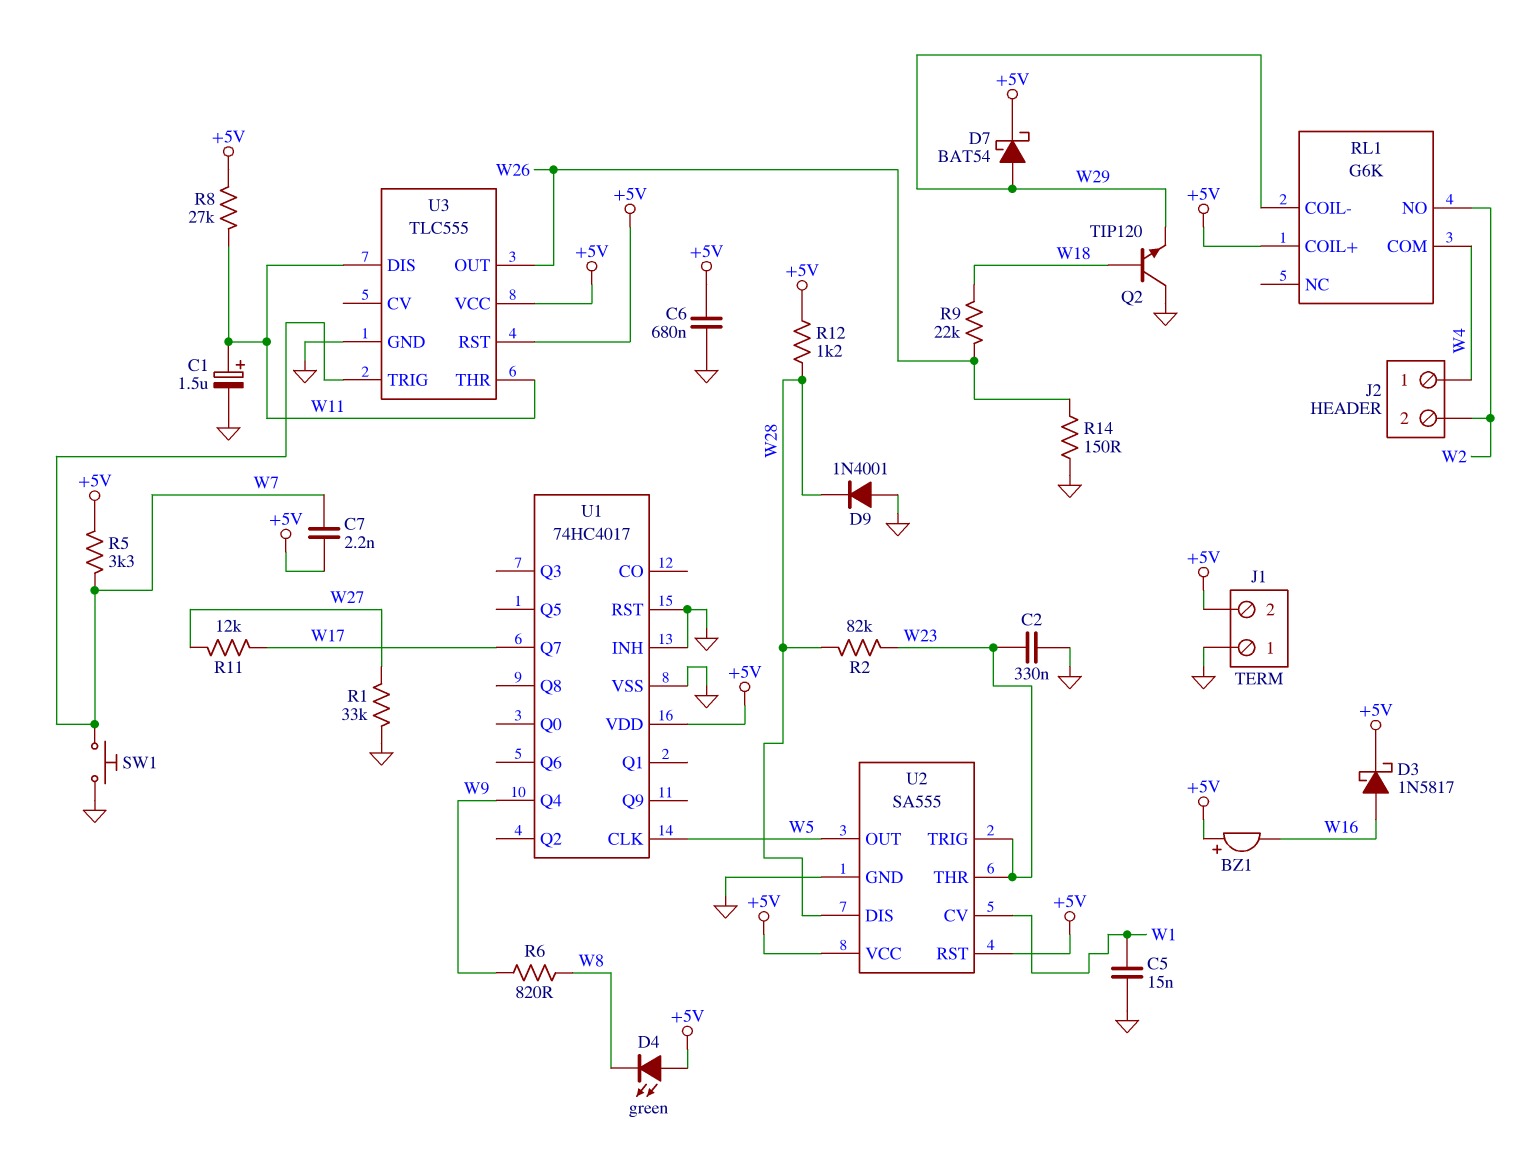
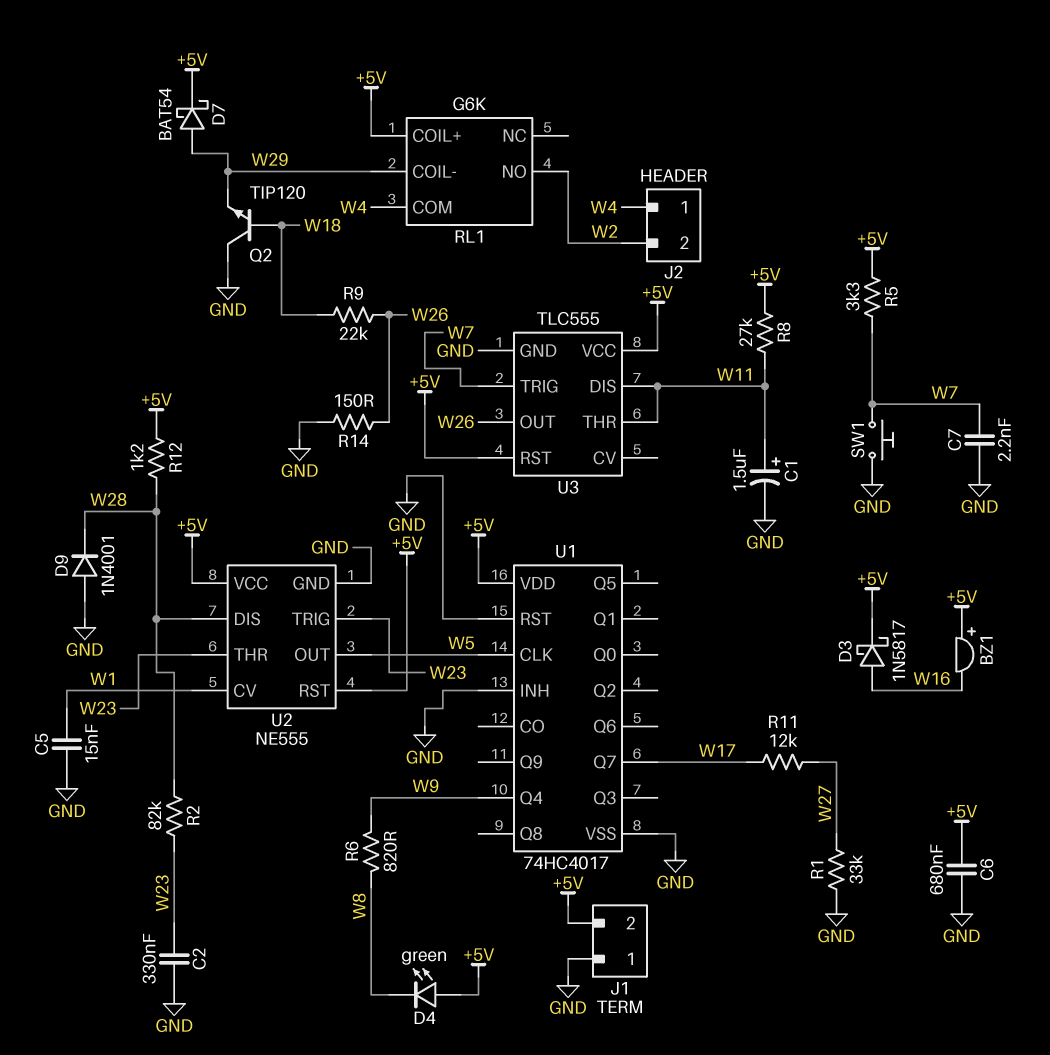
C7: 2.2nF (+5V, W7) -> 2.2nF (GND, W7)
U2: SA555 -> NE555

